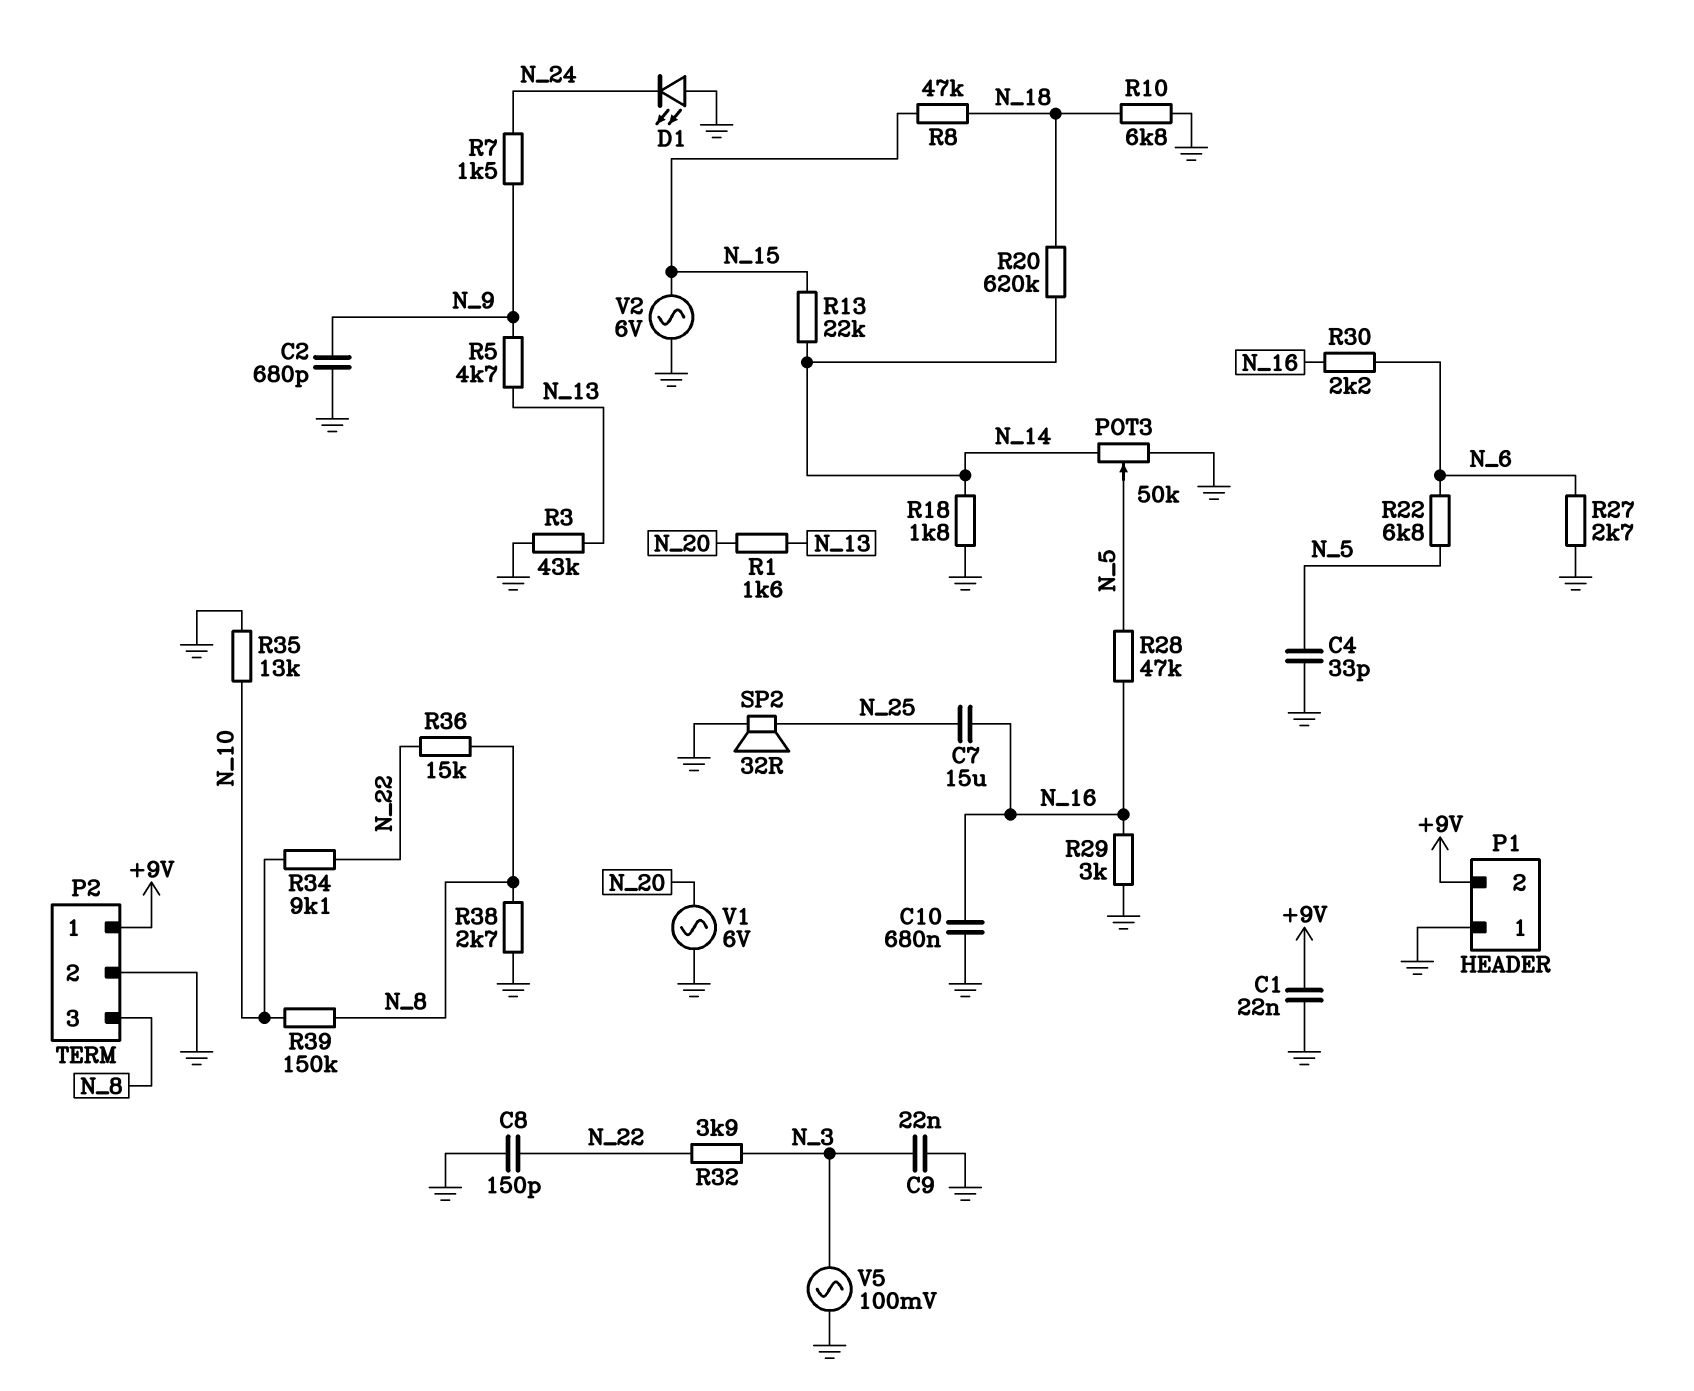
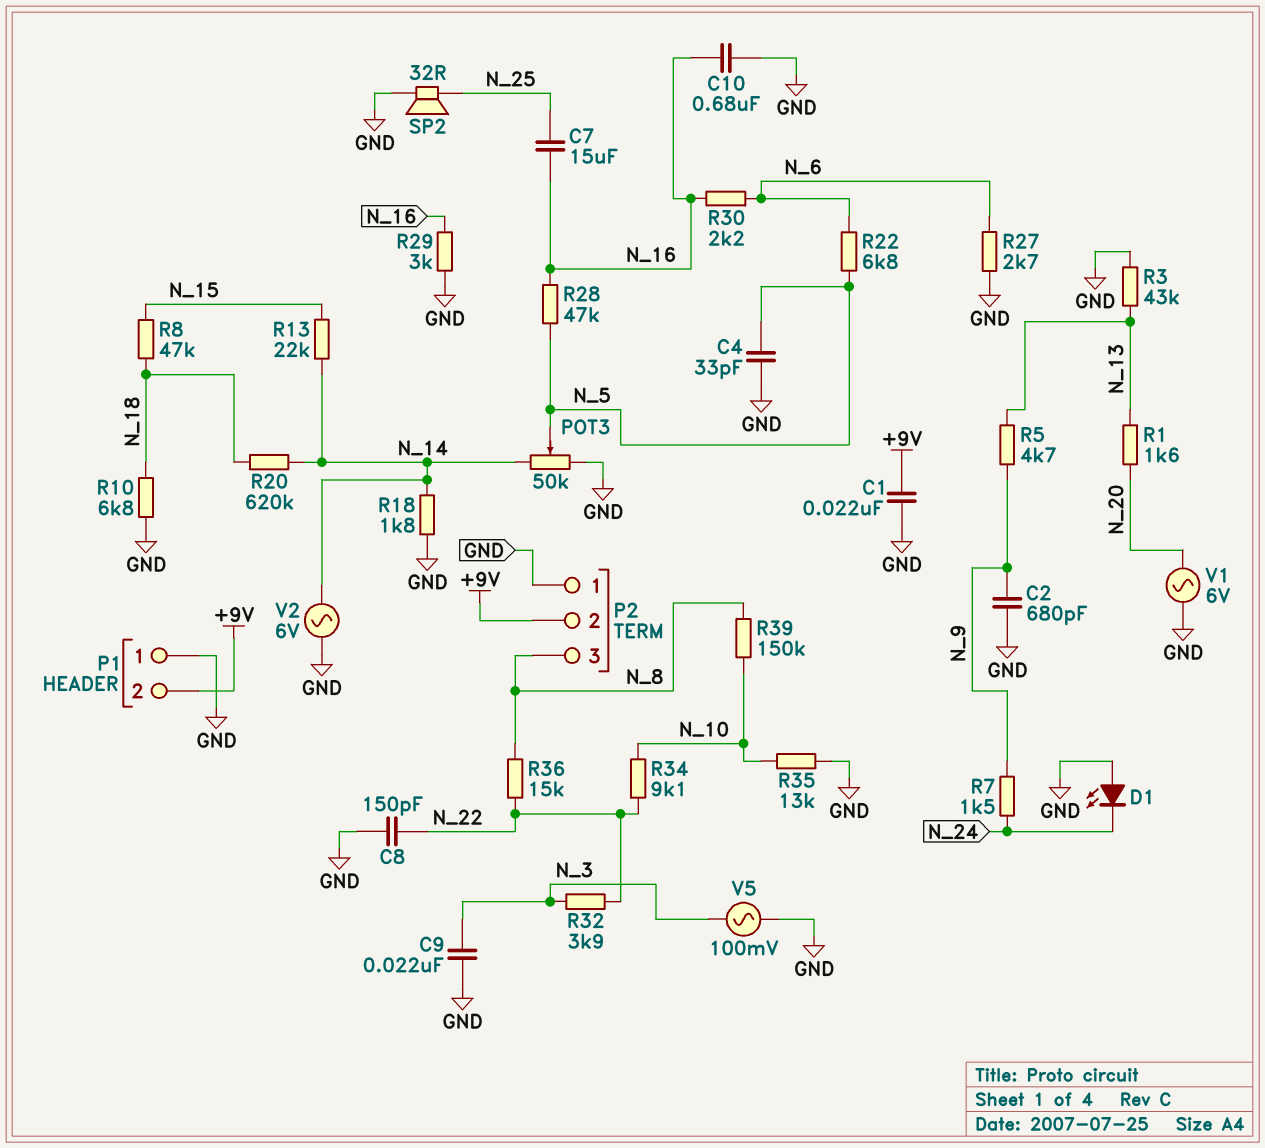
P2 pin 1: +9V -> GND
P2 pin 2: GND -> +9V
R38: 2.7k (GND, N_8) -> none
V2: AC 6V (GND, N_15) -> AC 6V (GND, N_14)

